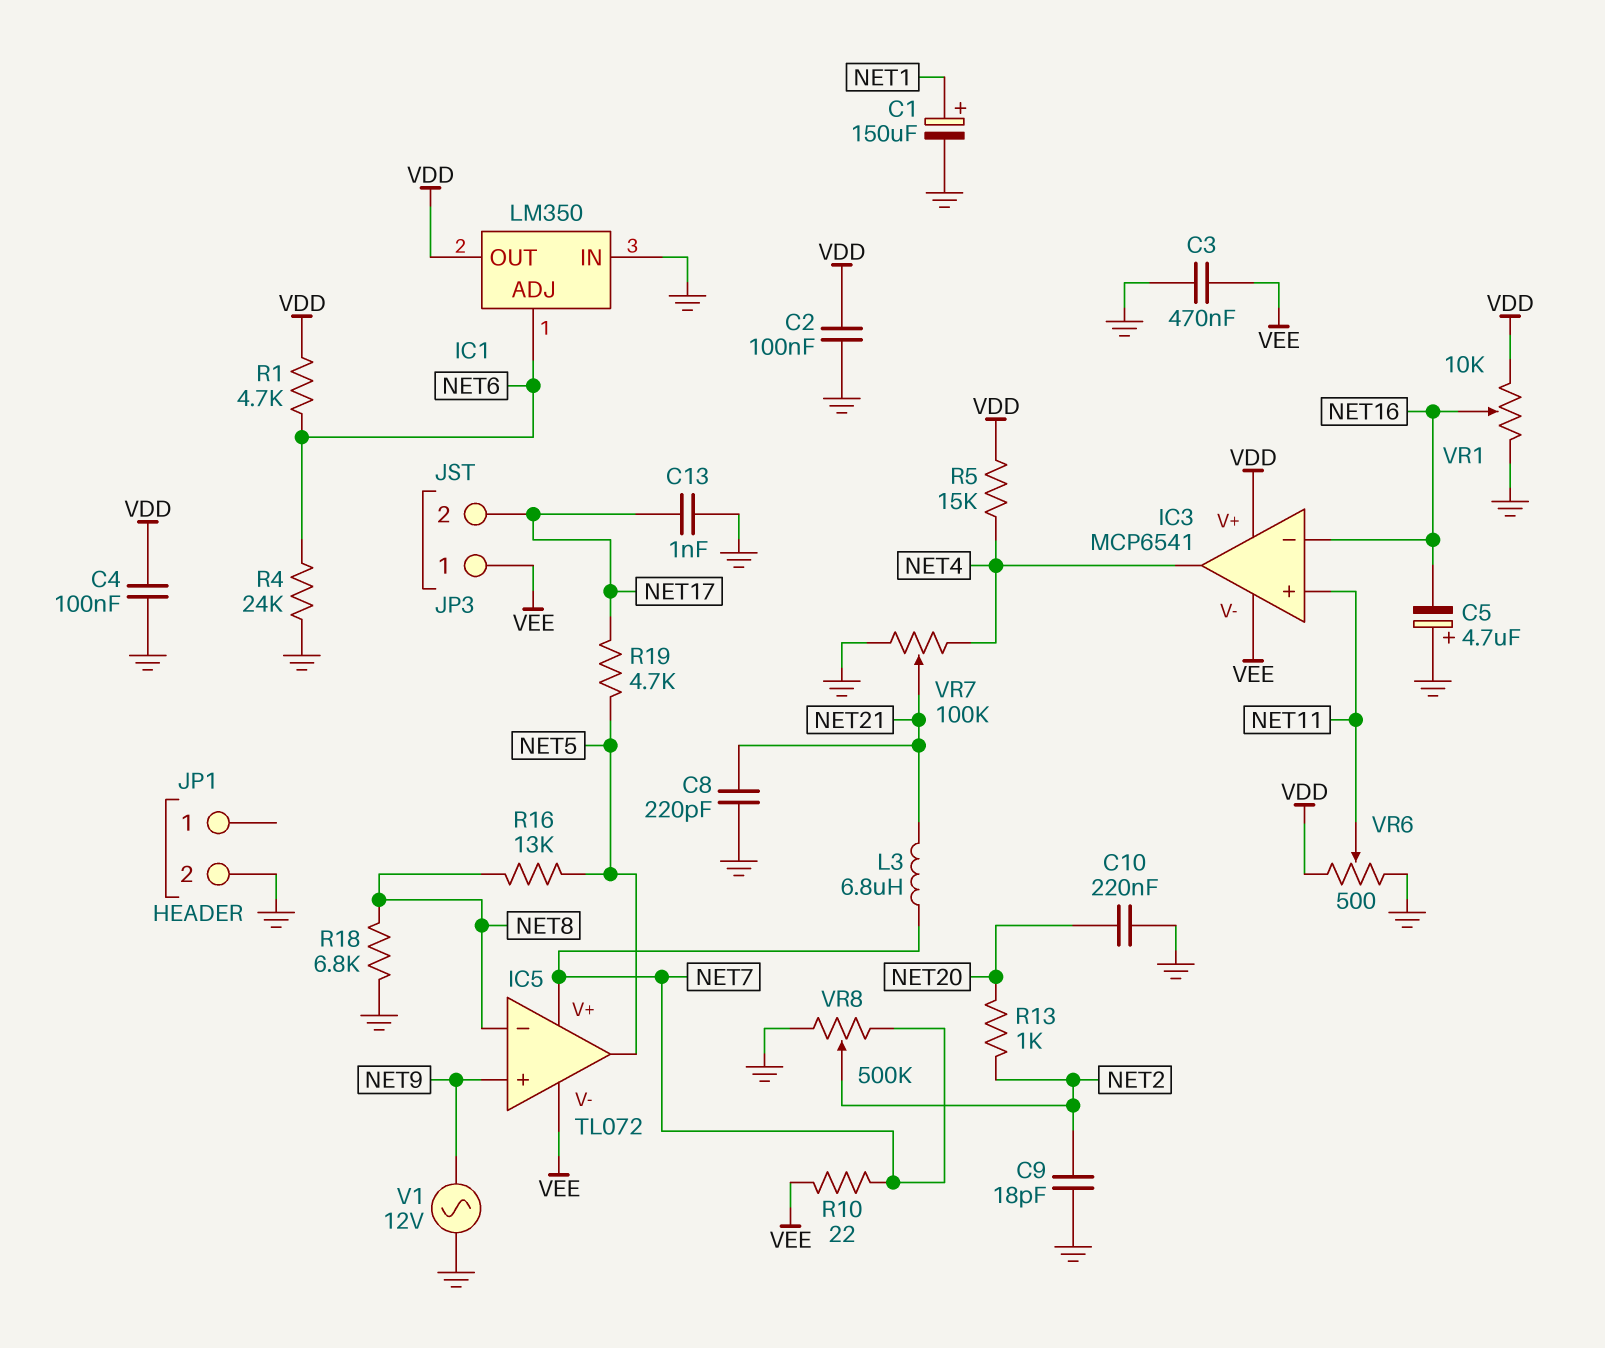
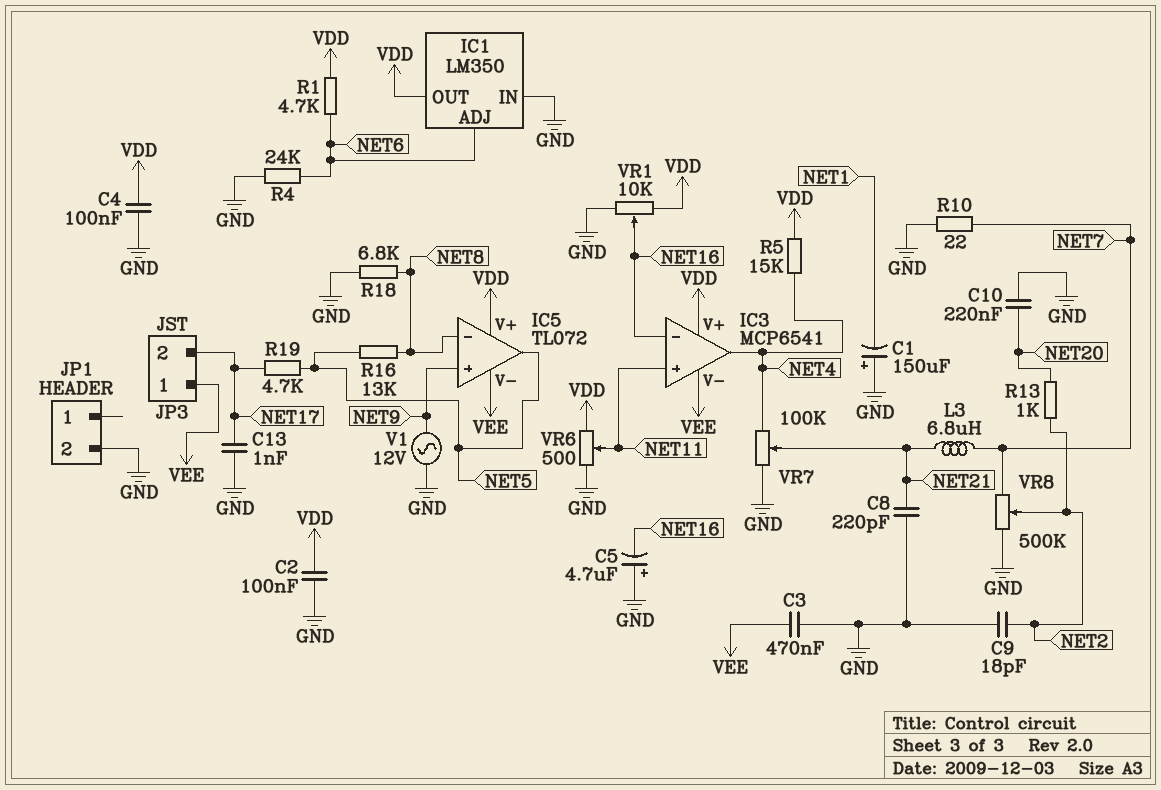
C1: 150uF (plus NET1, minus GND) -> 150uF (plus GND, minus NET1)
IC5 pin V+: NET7 -> VDD
R10: 22 (NET7, VEE) -> 22 (GND, NET7)

